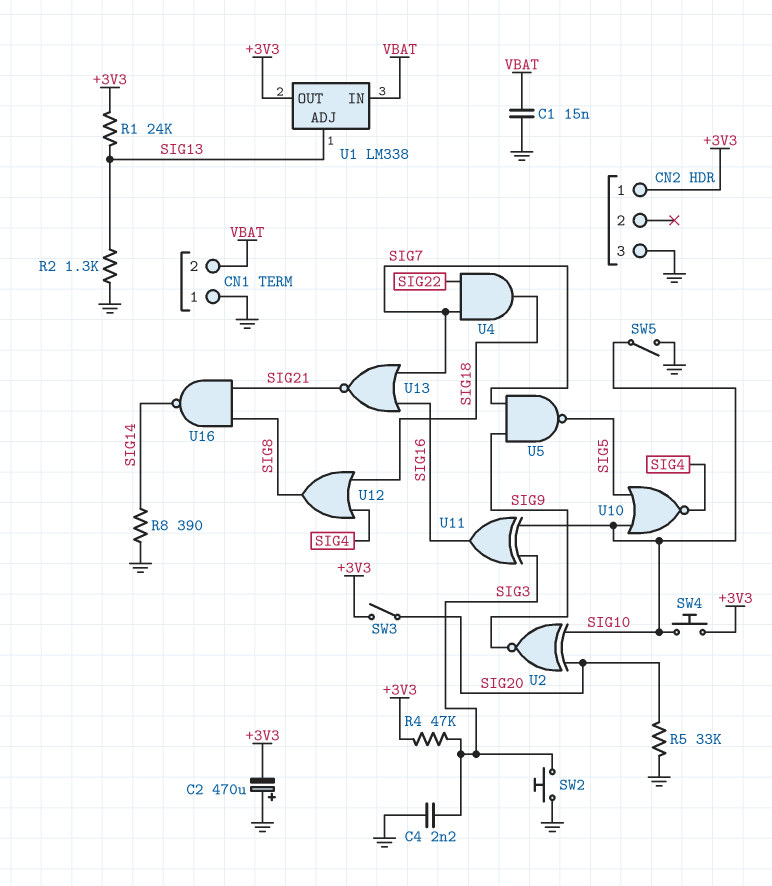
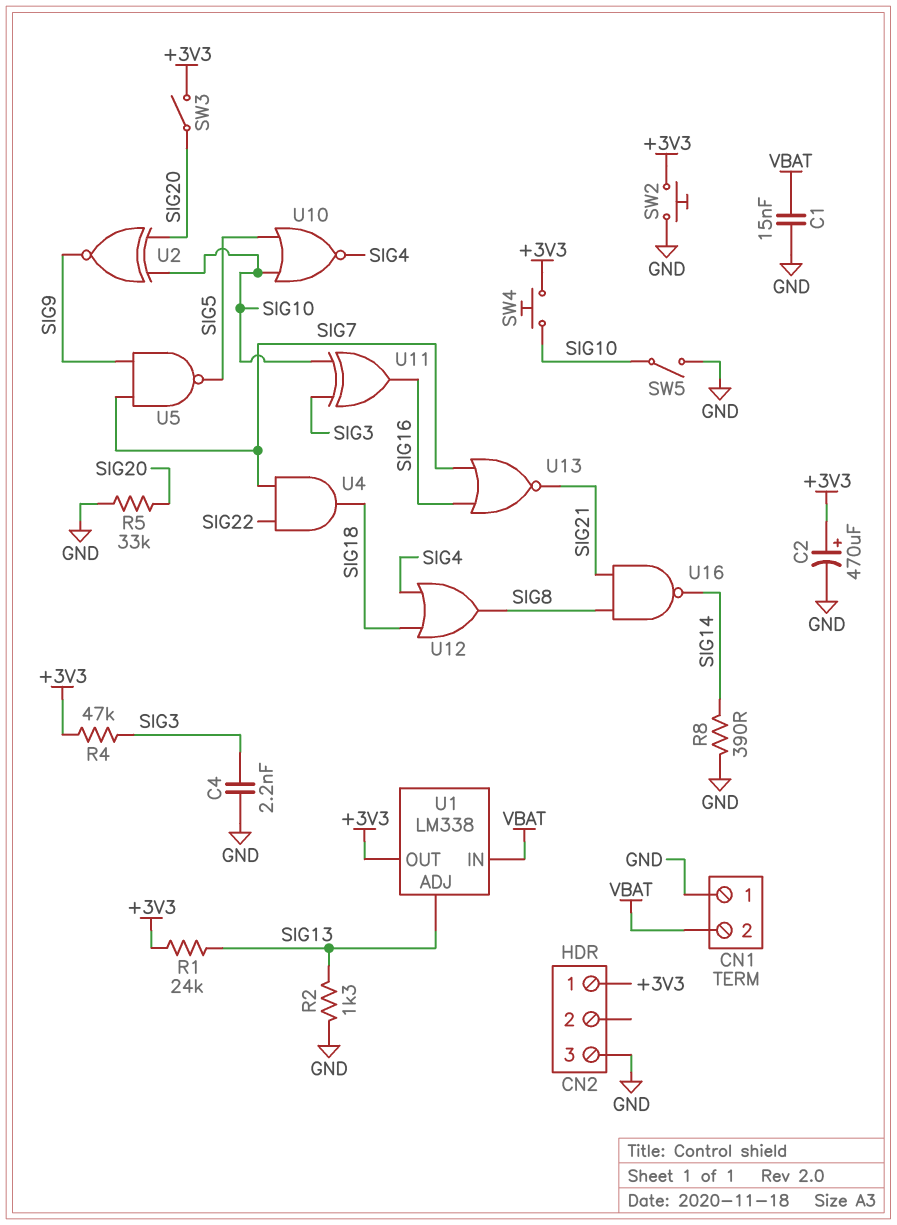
C2: 470uF (plus GND, minus +3V3) -> 470uF (plus +3V3, minus GND)
SW2: button (GND, SIG3) -> button (+3V3, GND)

